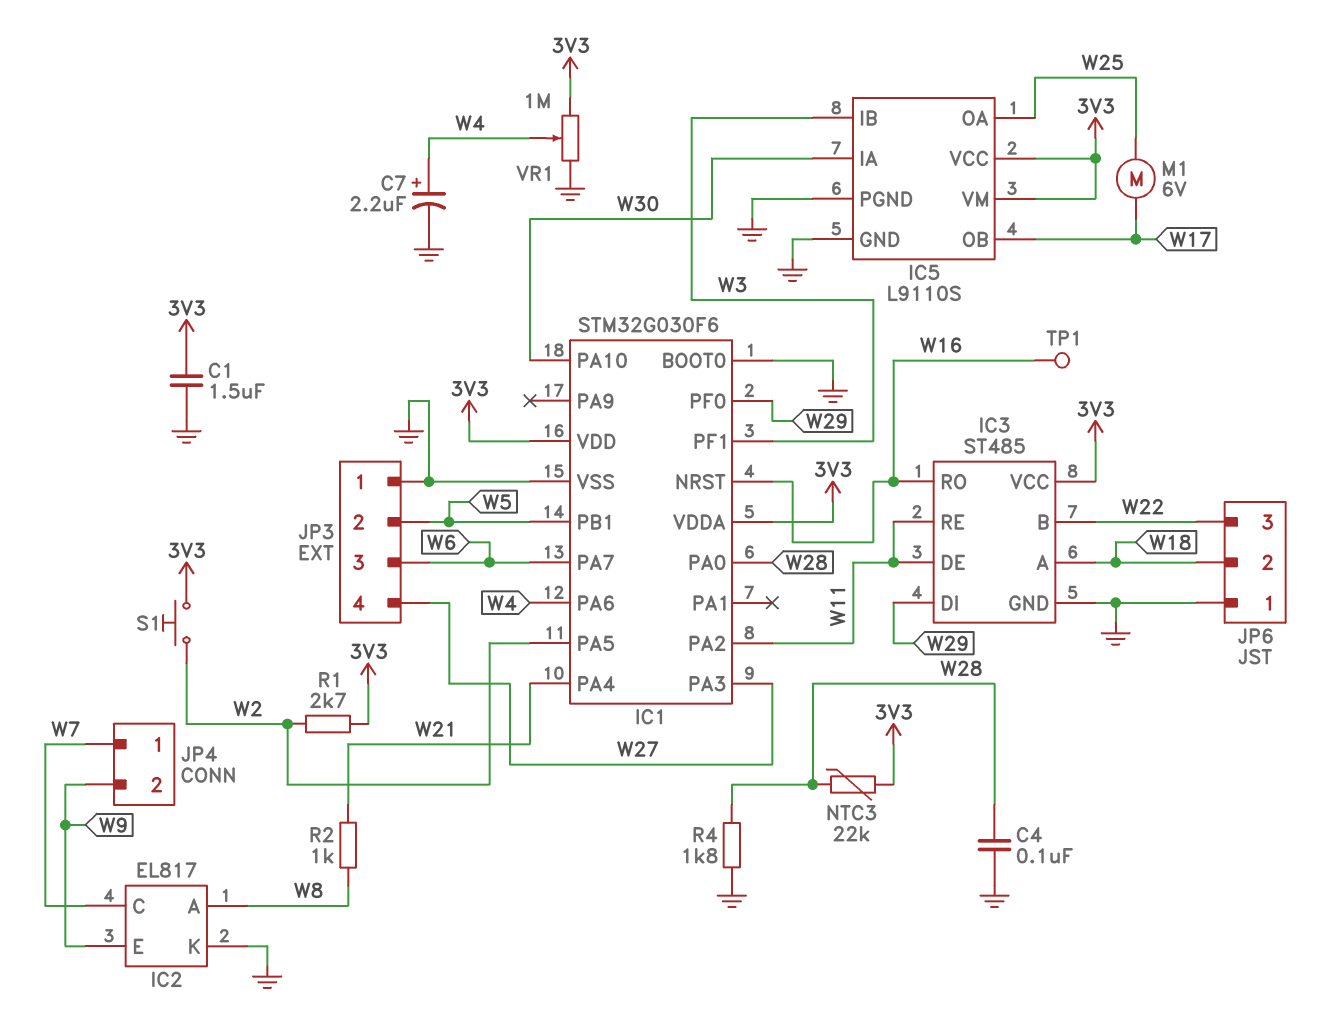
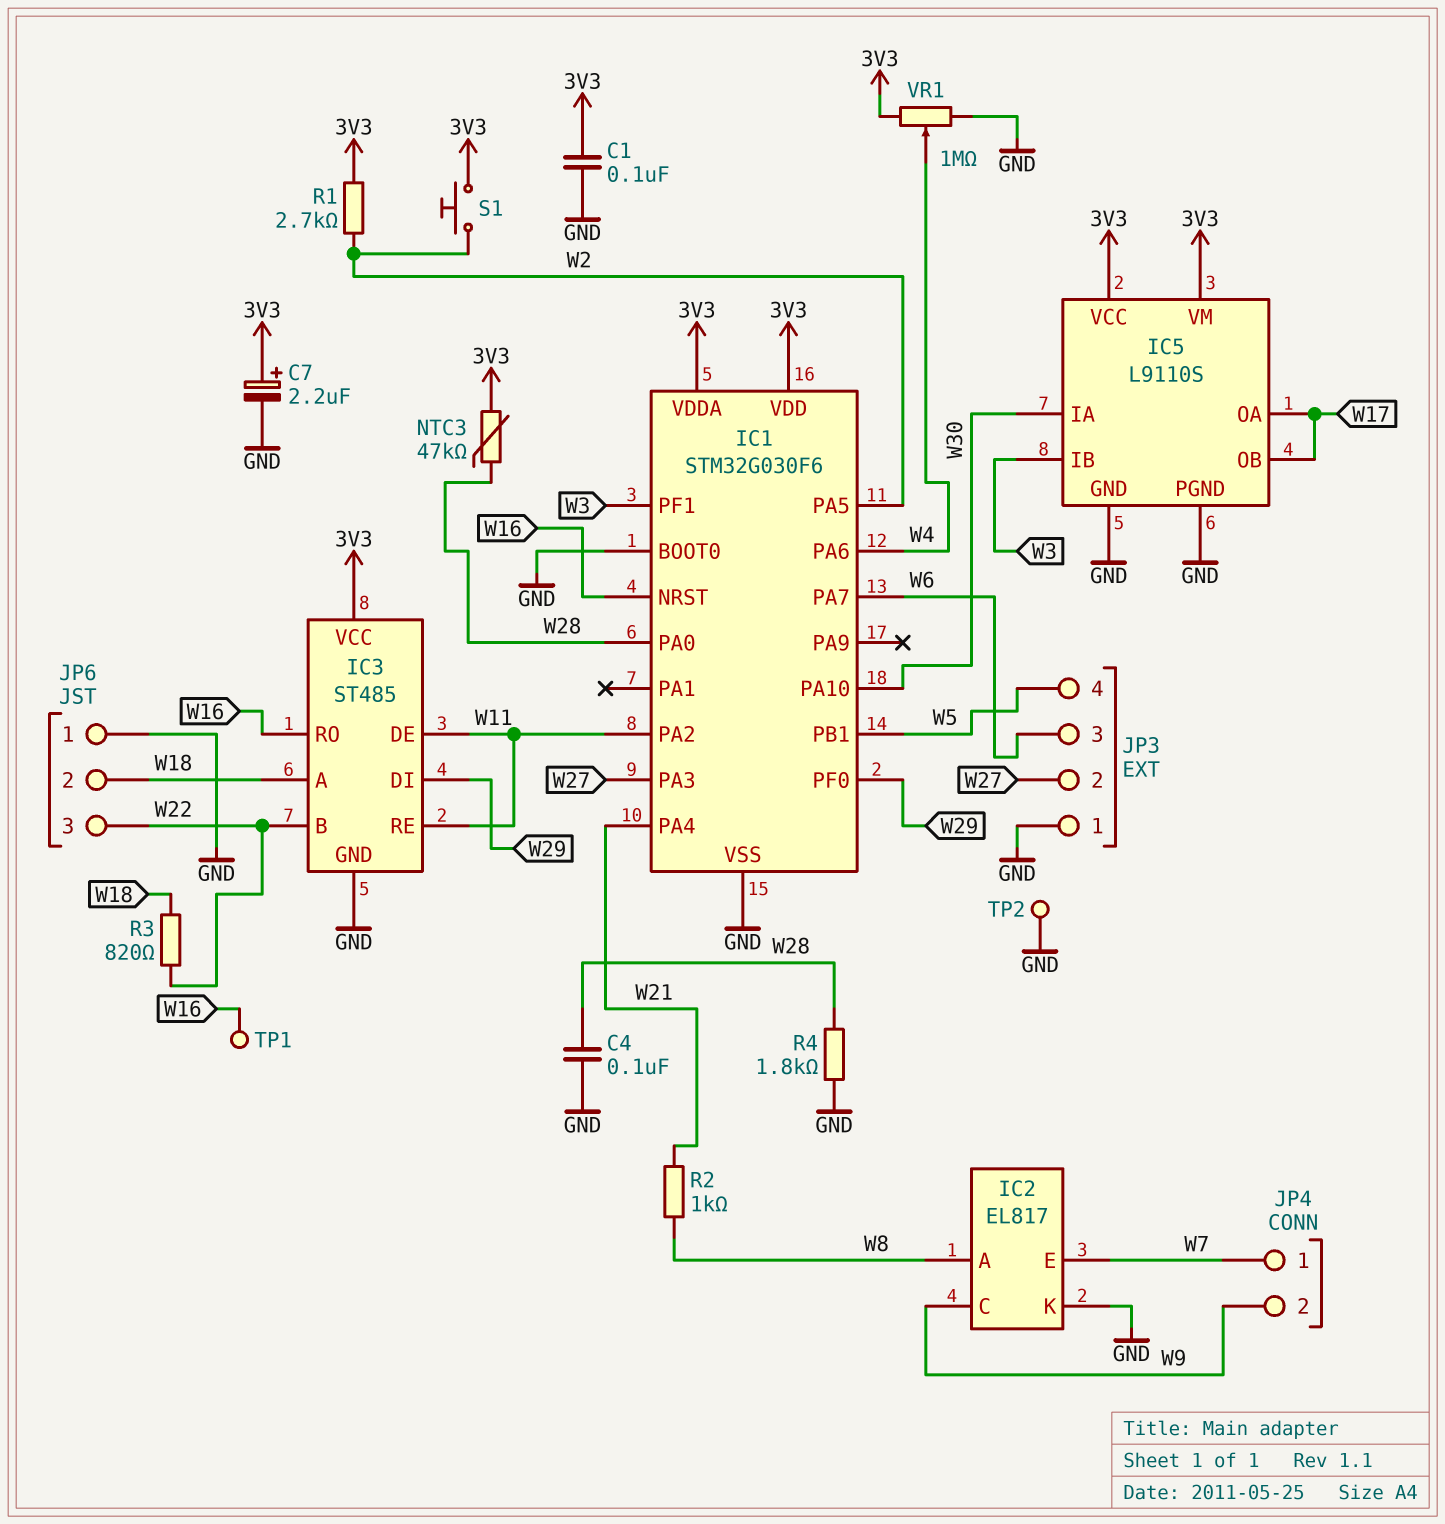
C1: 1.5uF (3V3, GND) -> 100nF (3V3, GND)
C7: 2.2uF (plus W4, minus GND) -> 2.2uF (plus 3V3, minus GND)
IC2 pin C: W7 -> W9
IC2 pin E: W9 -> W7
IC5 pin OA: W25 -> W17
JP3 pin 2: W5 -> W27
JP3 pin 4: W27 -> W5
M1: motor 6V (W17, W25) -> none
NTC3: 22k (3V3, W28) -> 47k (3V3, W28)
R3: none -> 820 (W18, W22)
TP2: none -> test point (GND)

